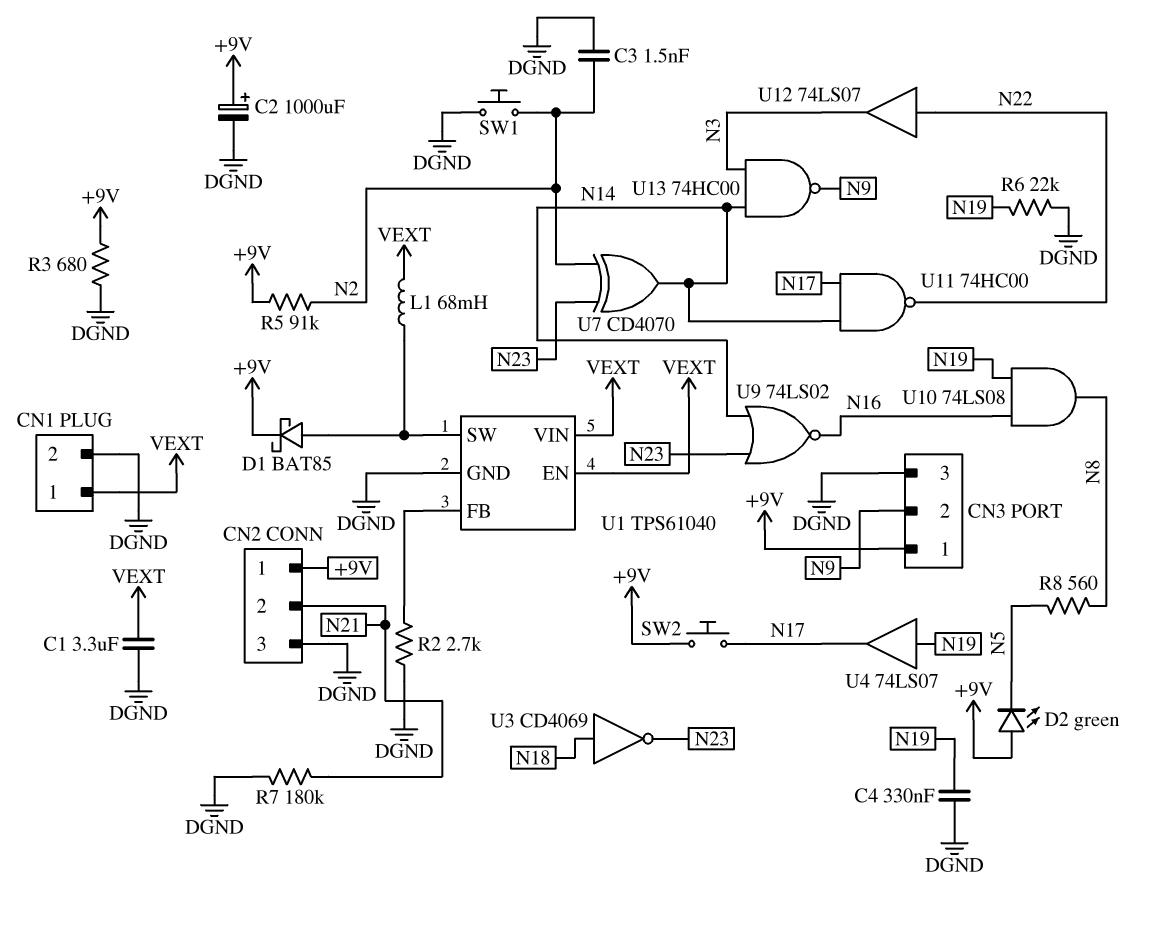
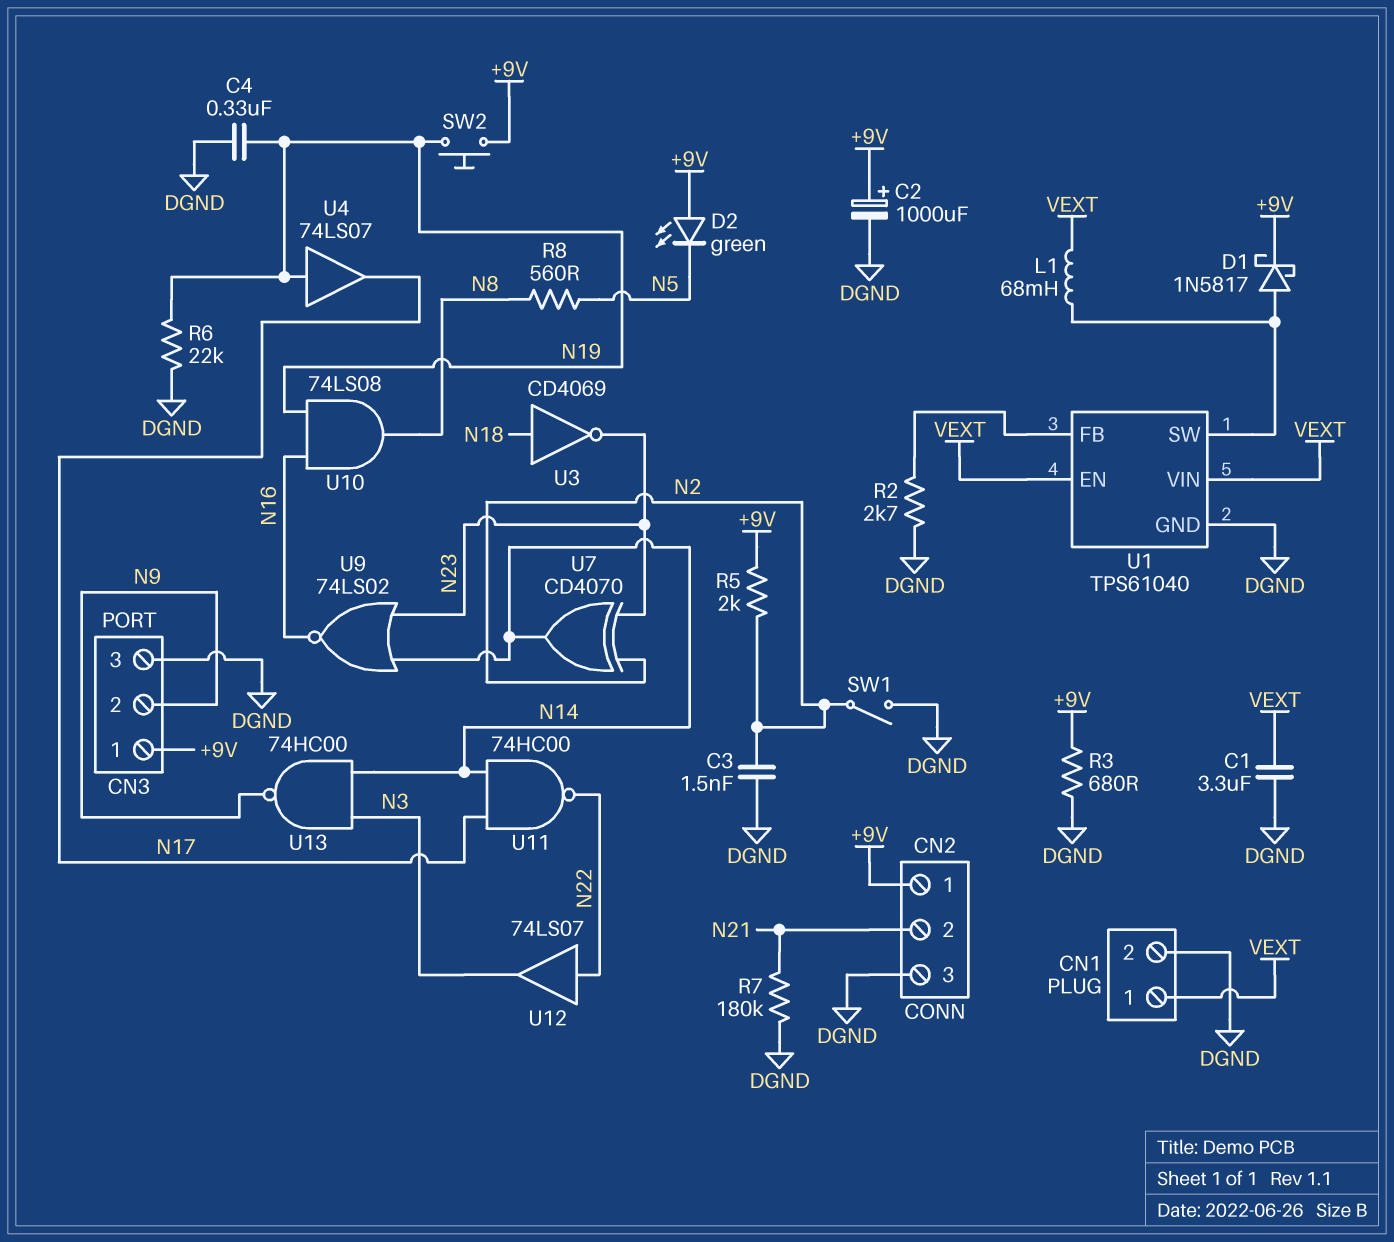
D1: schottky BAT85 (A U1/SW, K +9V) -> schottky 1N5817 (A U1/SW, K +9V)
R5: 91k (+9V, N2) -> 2k (+9V, N2)
SW1: button (DGND, N2) -> switch (DGND, N2)
SW2: button (+9V, N17) -> button (+9V, N19)

